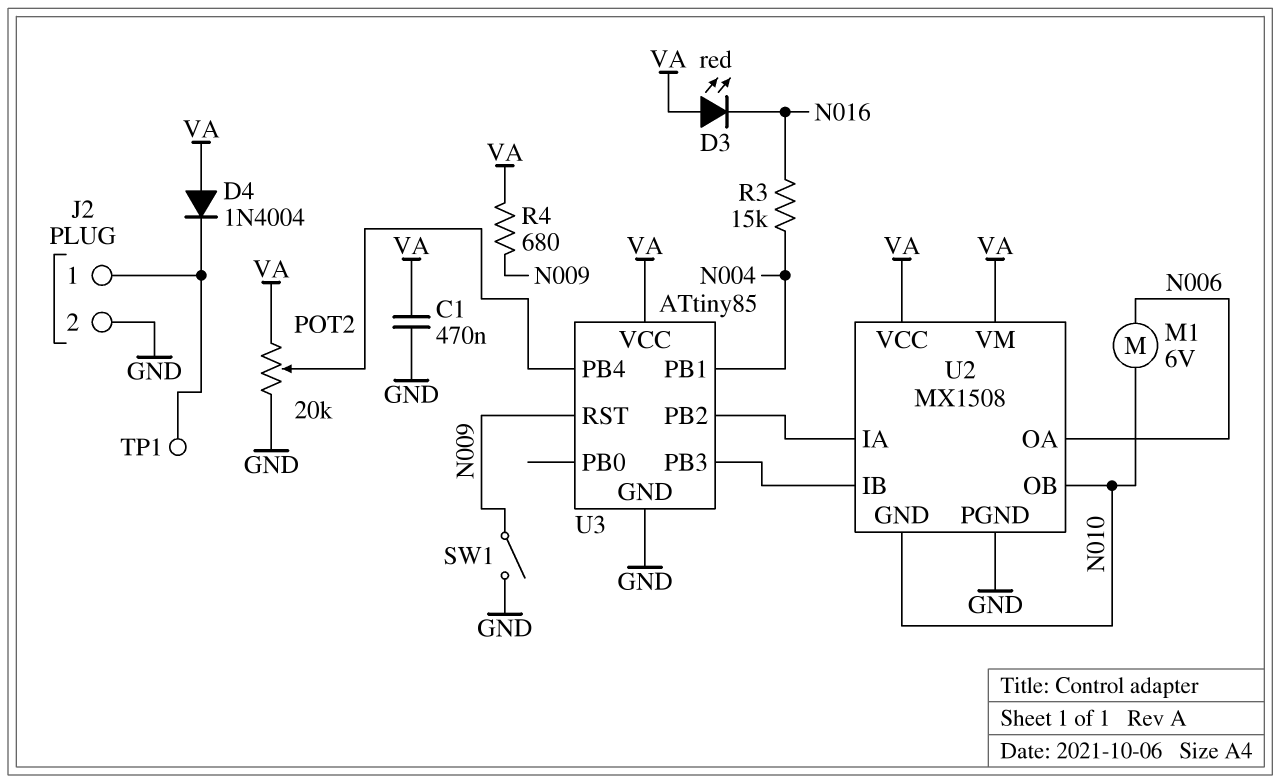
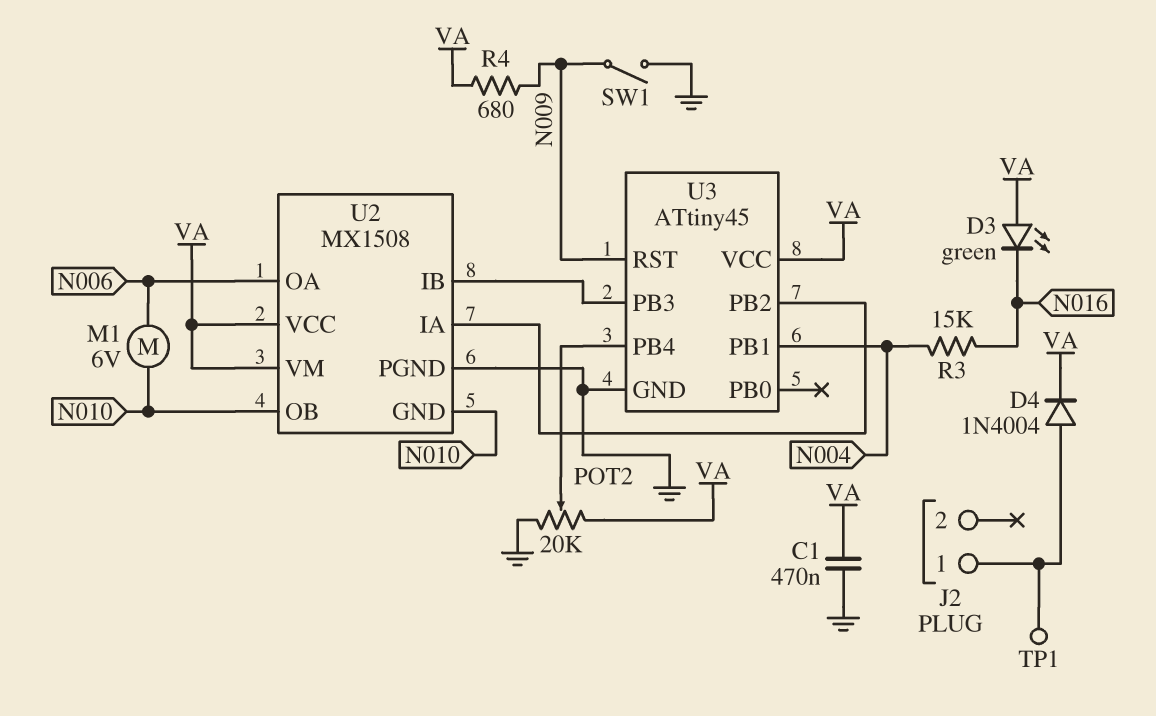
D3: LED red (A VA, K N016) -> LED green (A VA, K N016)
D4: diode 1N4004 (A VA, K J2/1) -> diode 1N4004 (A J2/1, K VA)
J2 pin 2: GND -> none
U3: ATtiny85 -> ATtiny45

